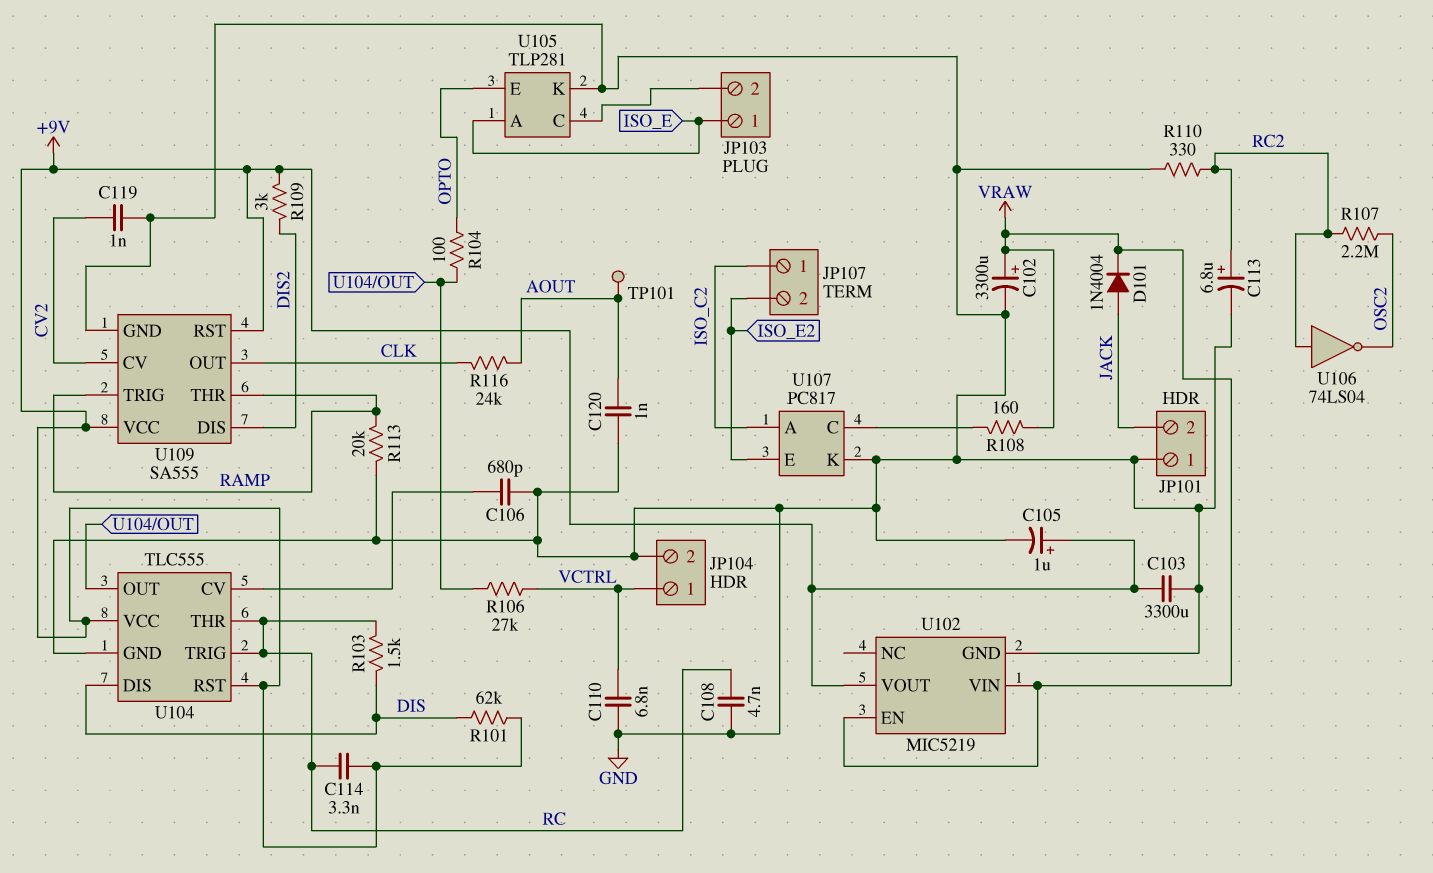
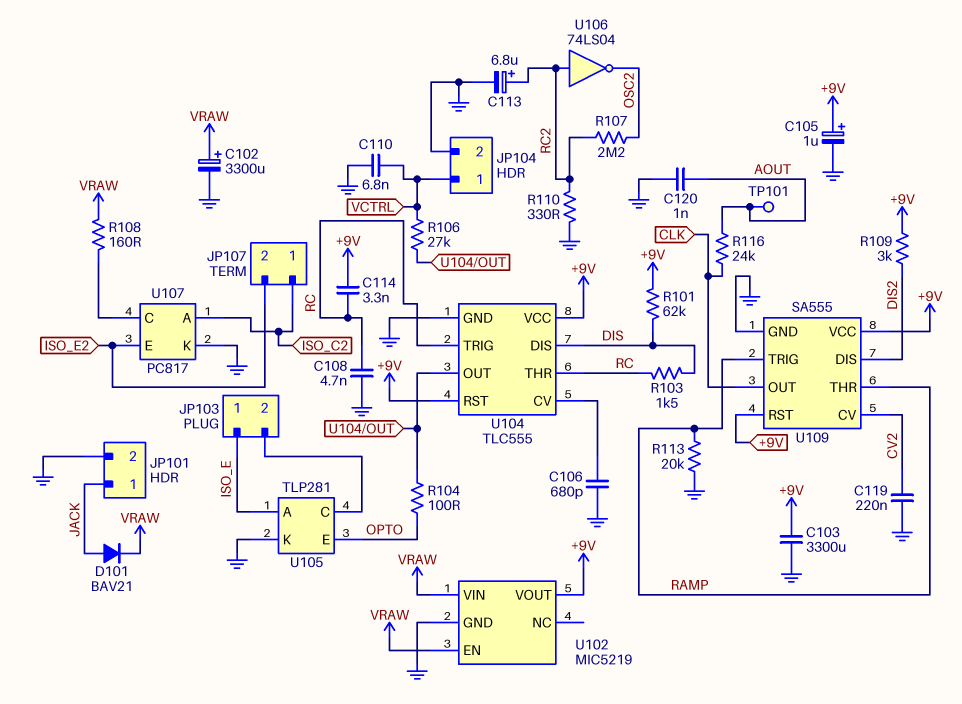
C119: 1nF (CV2, GND) -> 220nF (CV2, GND)
D101: diode 1N4004 (A JACK, K VRAW) -> diode BAV21 (A JACK, K VRAW)
JP101 pin 1: GND -> JACK
JP101 pin 2: JACK -> GND

